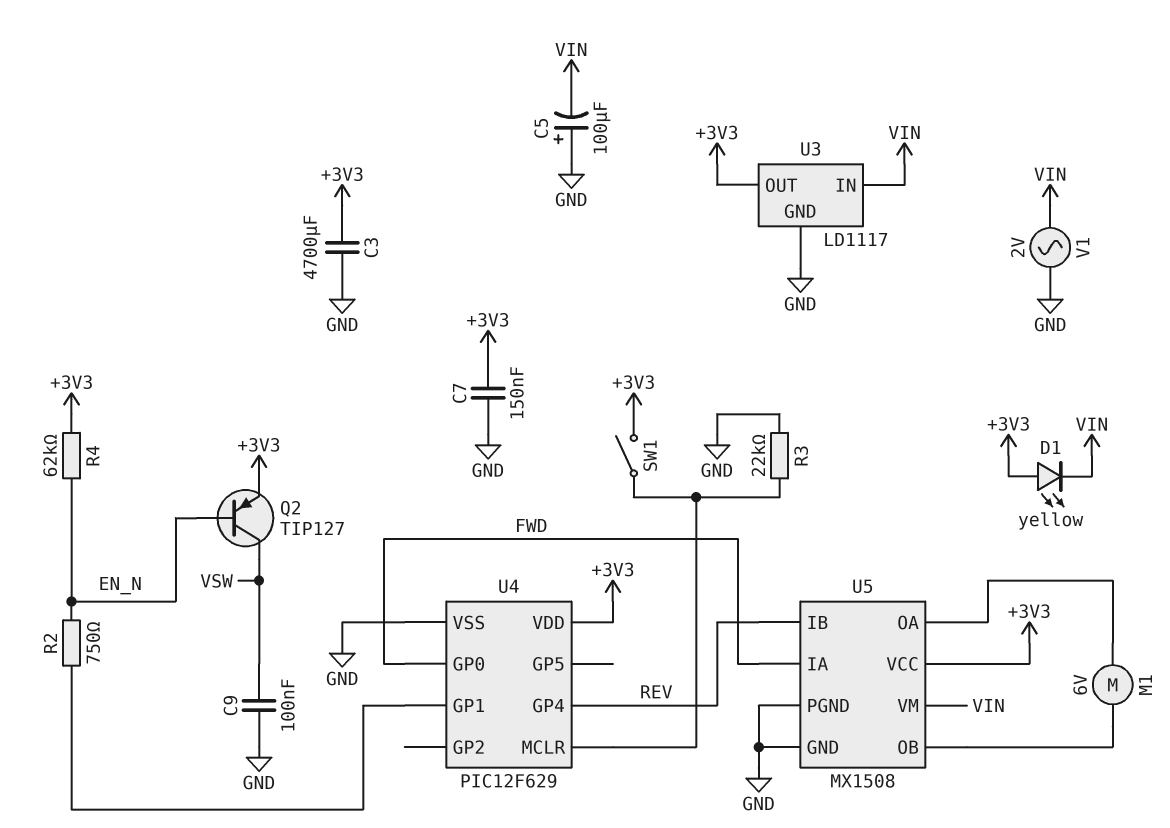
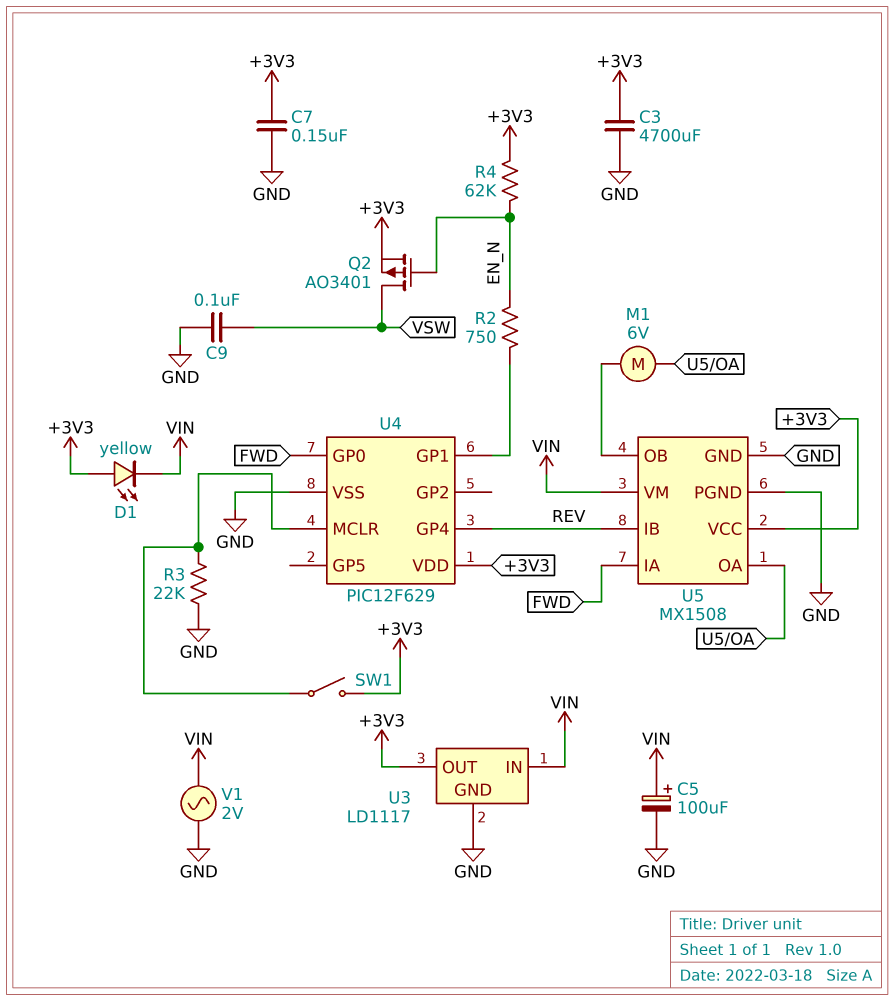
C5: 100uF (plus GND, minus VIN) -> 100uF (plus VIN, minus GND)
Q2: PNP TIP127 (B EN_N, C VSW, E +3V3) -> PMOS AO3401 (G EN_N, D VSW, S +3V3)

